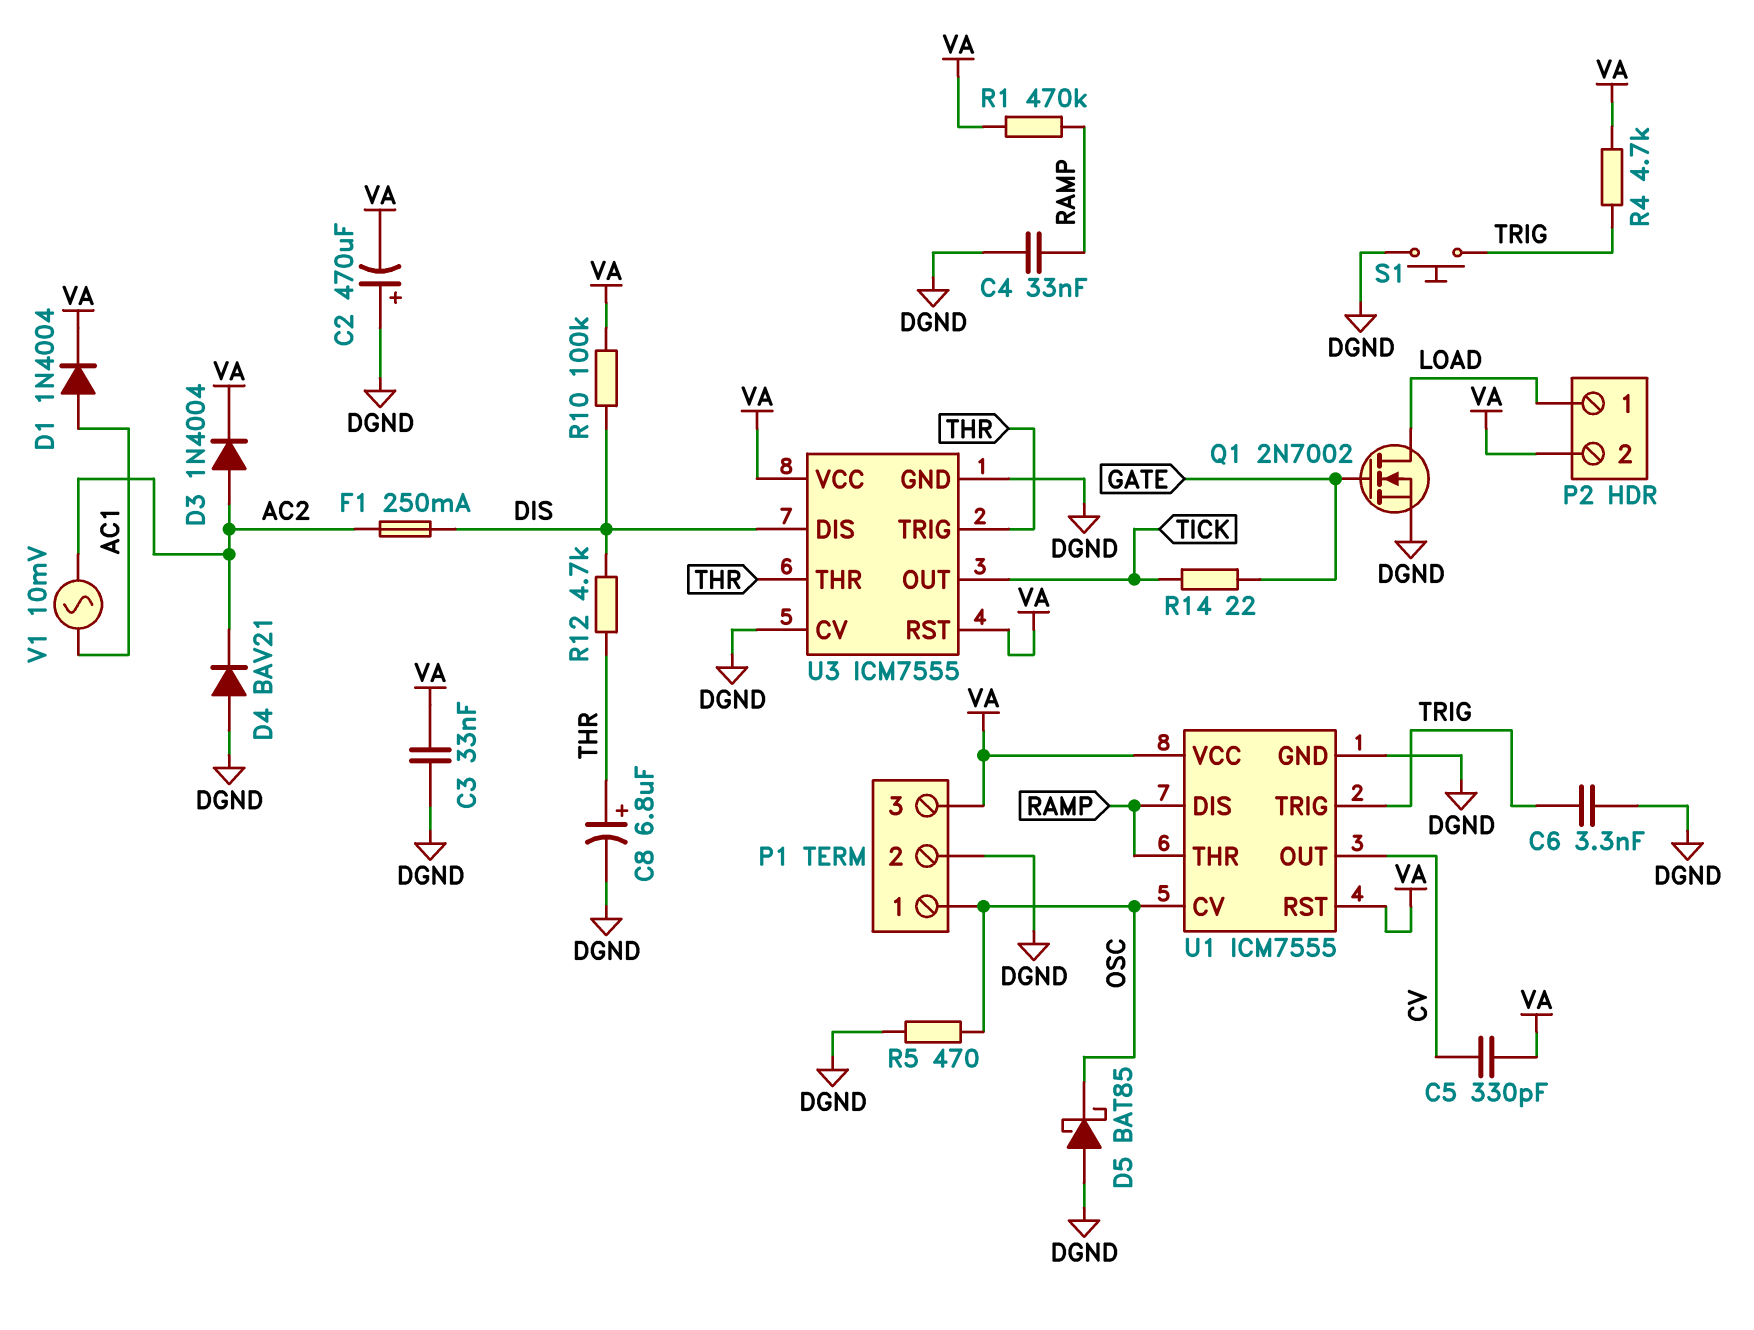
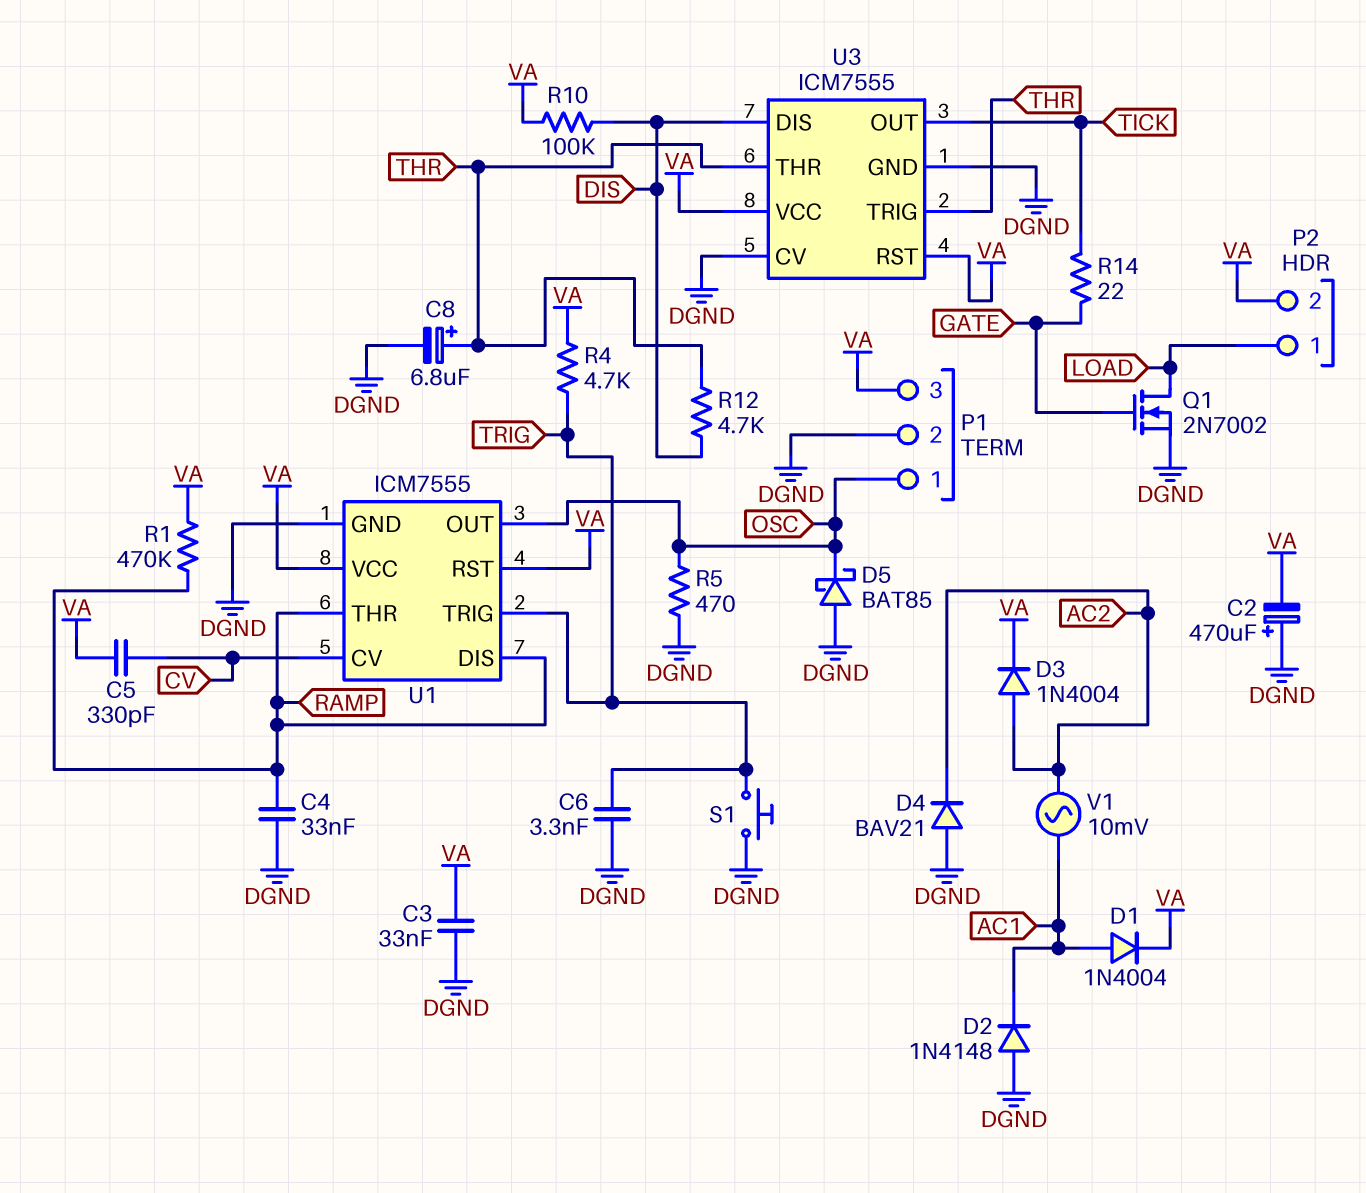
D2: none -> diode 1N4148 (A DGND, K AC1)
F1: 250mA (AC2, DIS) -> none
U1 pin CV: OSC -> CV
U1 pin OUT: CV -> OSC

